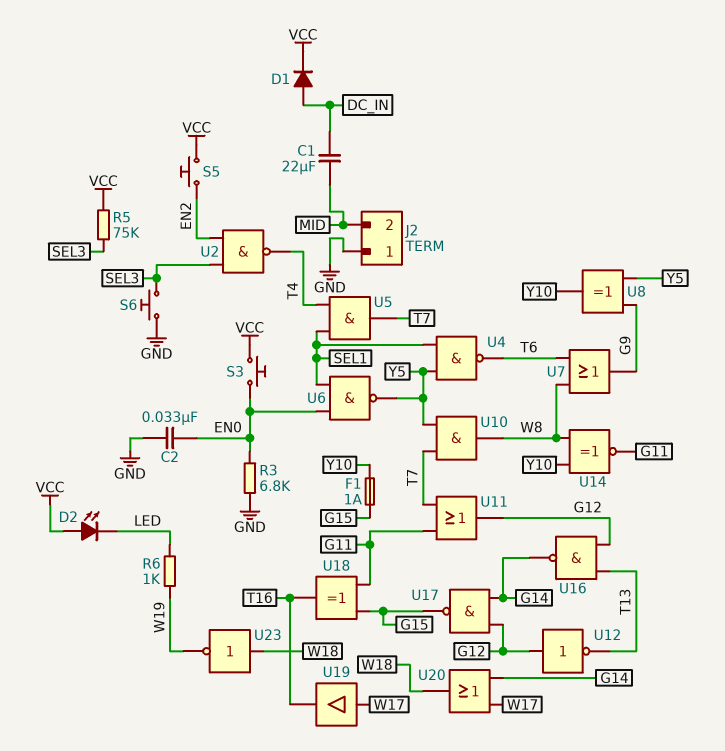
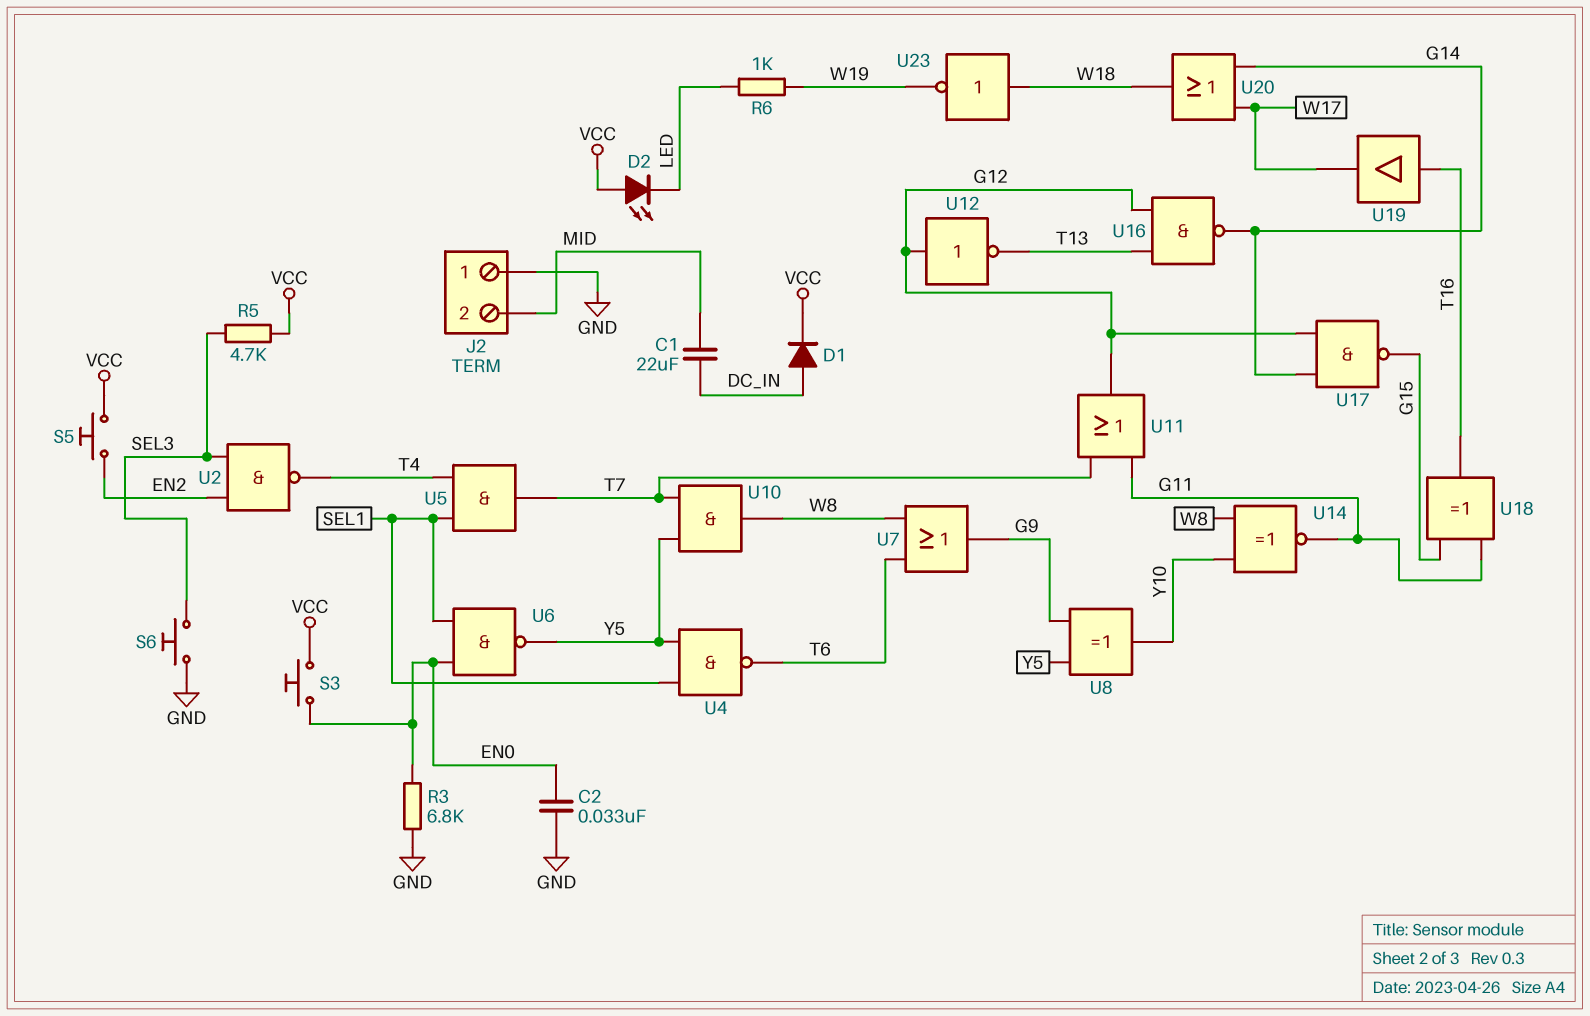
F1: 1A (G15, Y10) -> none
R5: 75k (SEL3, VCC) -> 4.7k (SEL3, VCC)
U19: buffer (in W17, out T16) -> buffer (in T16, out W17)

